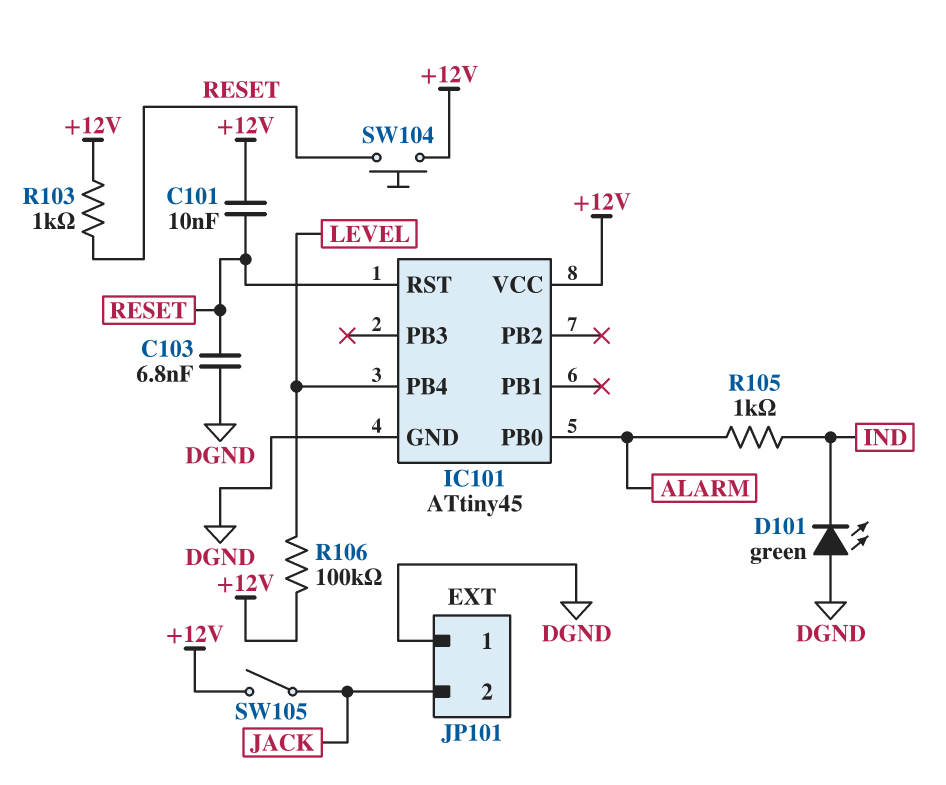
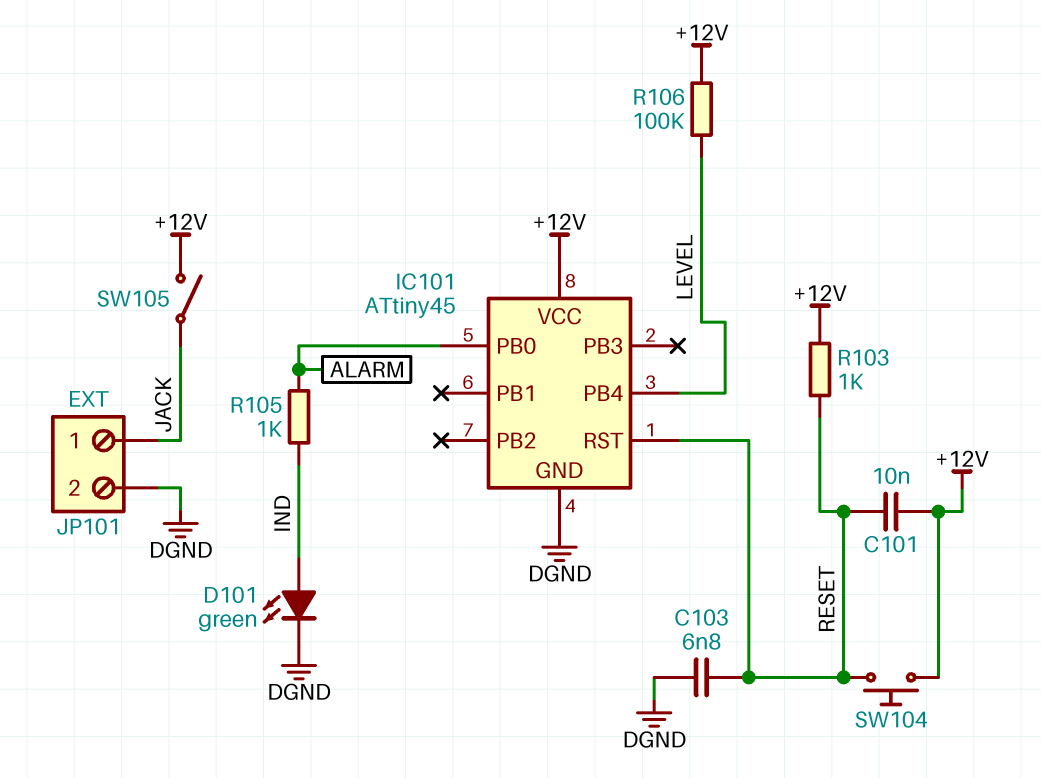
D101: LED green (A DGND, K IND) -> LED green (A IND, K DGND)
JP101 pin 1: DGND -> JACK
JP101 pin 2: JACK -> DGND

